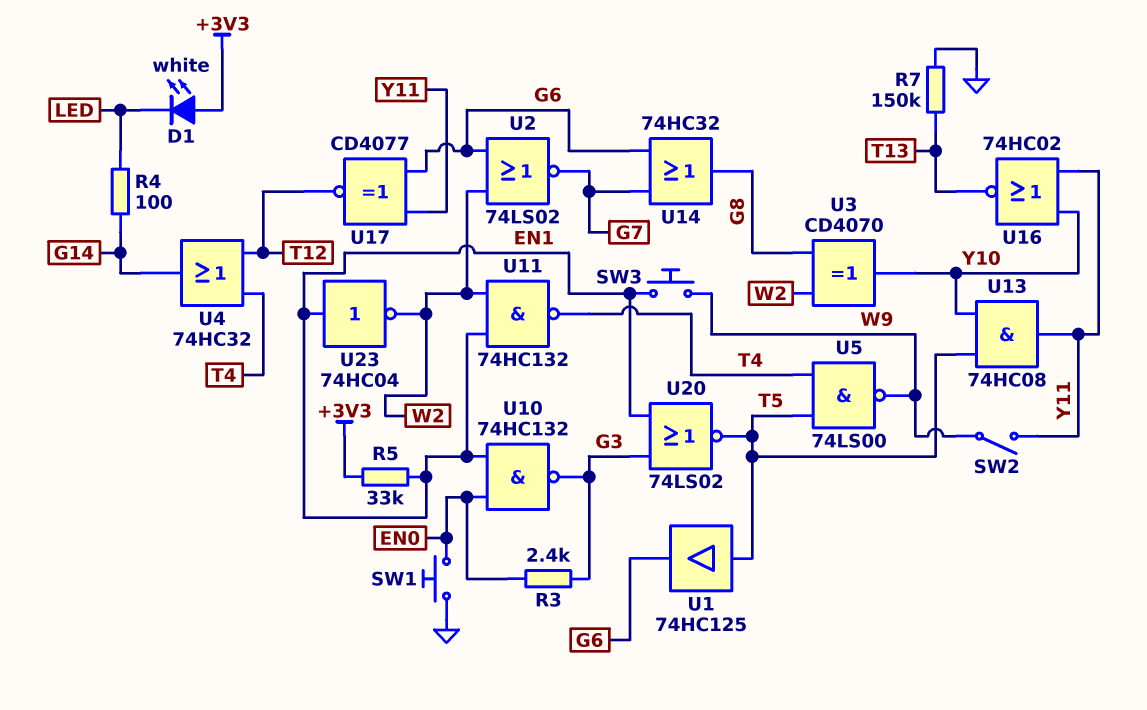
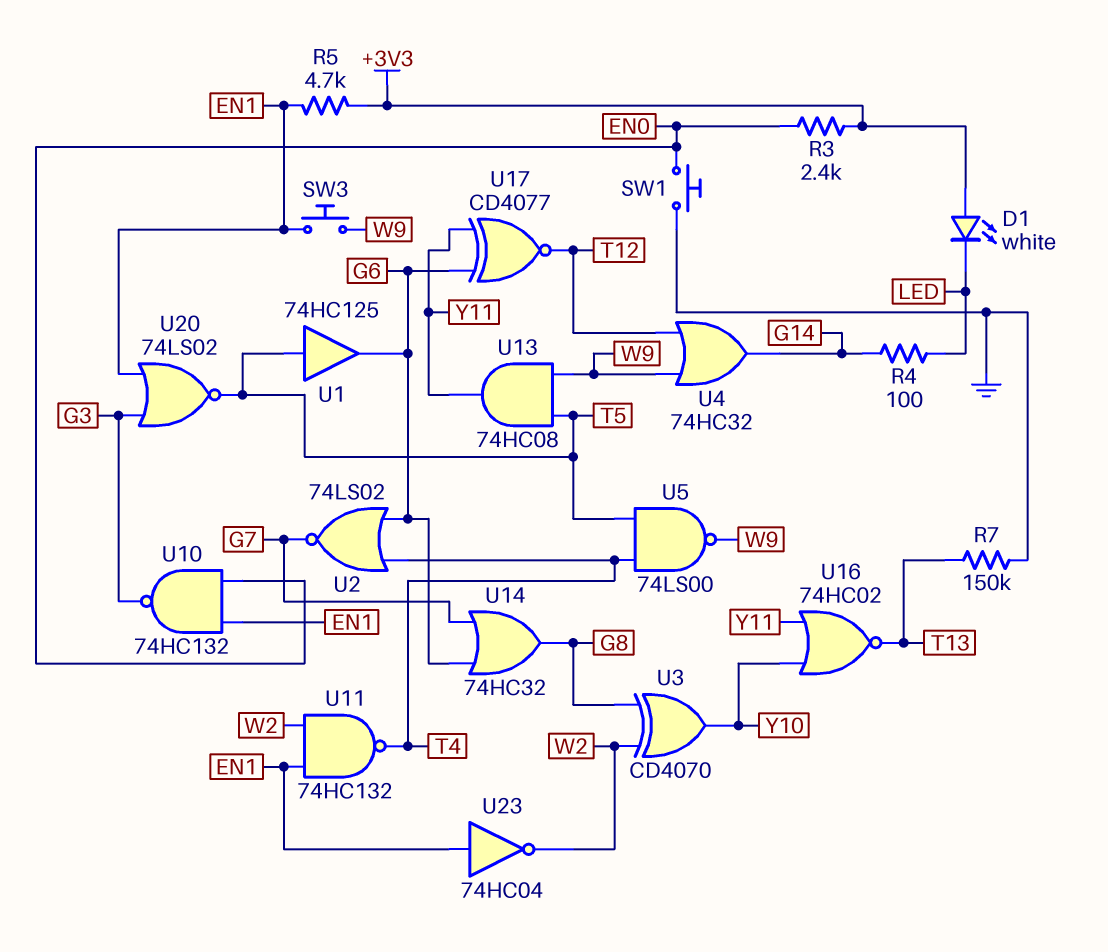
R3: 2.4k (EN0, G3) -> 2.4k (+3V3, EN0)
R5: 33k (+3V3, EN1) -> 4.7k (+3V3, EN1)
SW2: switch (W9, Y11) -> none
U2: NOR 74LS02 (in G6, in W2, out G7) -> NOR 74LS02 (in G6, in T4, out G7)
U4: OR 74HC32 (in T4, in T12, out G14) -> OR 74HC32 (in T12, in W9, out G14)
U13: AND 74HC08 (in T5, in Y10, out Y11) -> AND 74HC08 (in T5, in W9, out Y11)

